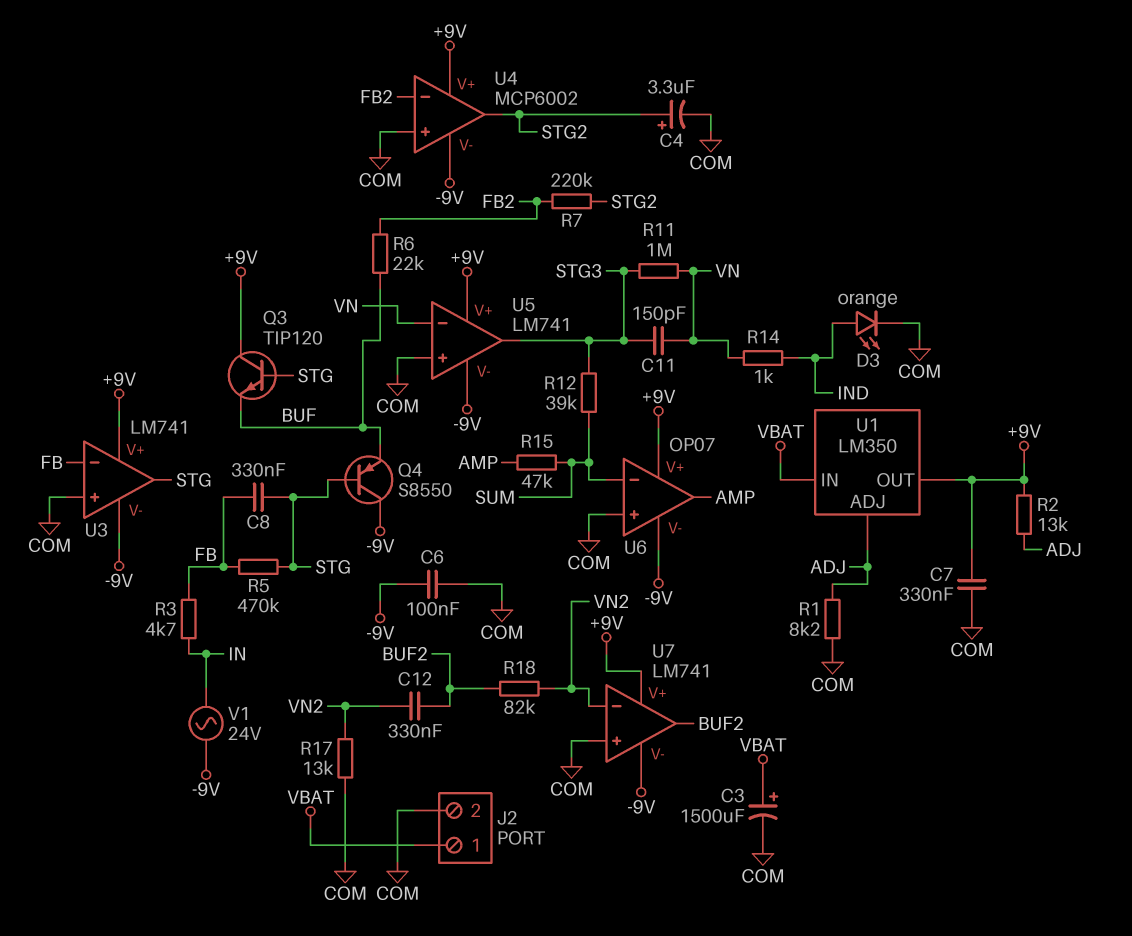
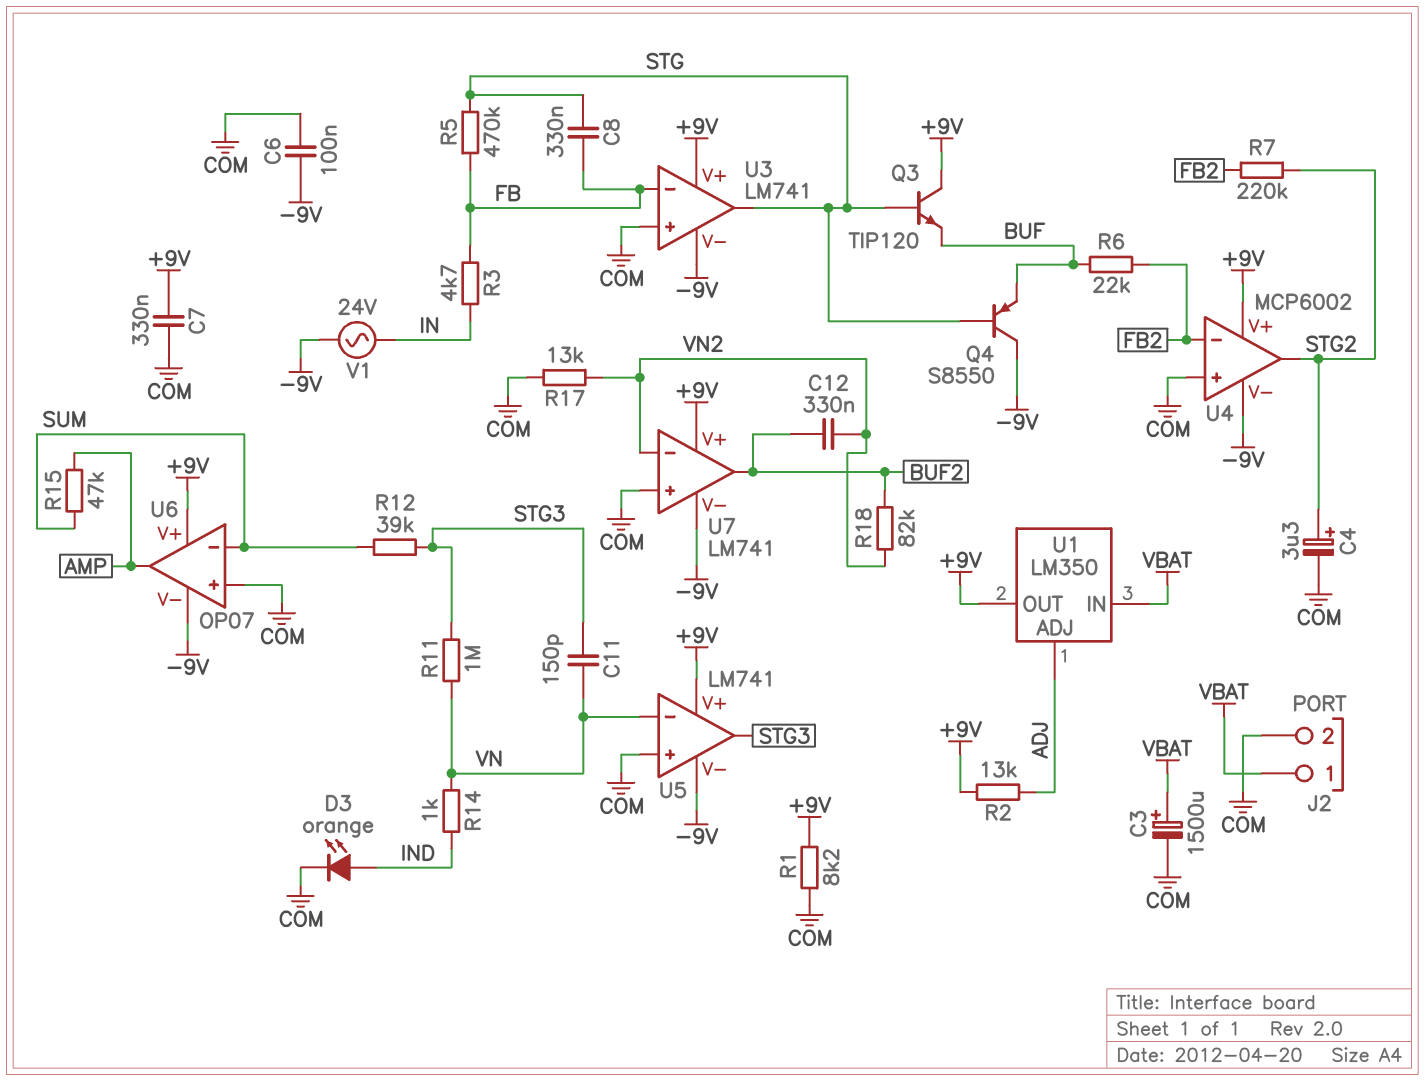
R1: 8.2k (ADJ, COM) -> 8.2k (+9V, COM)

